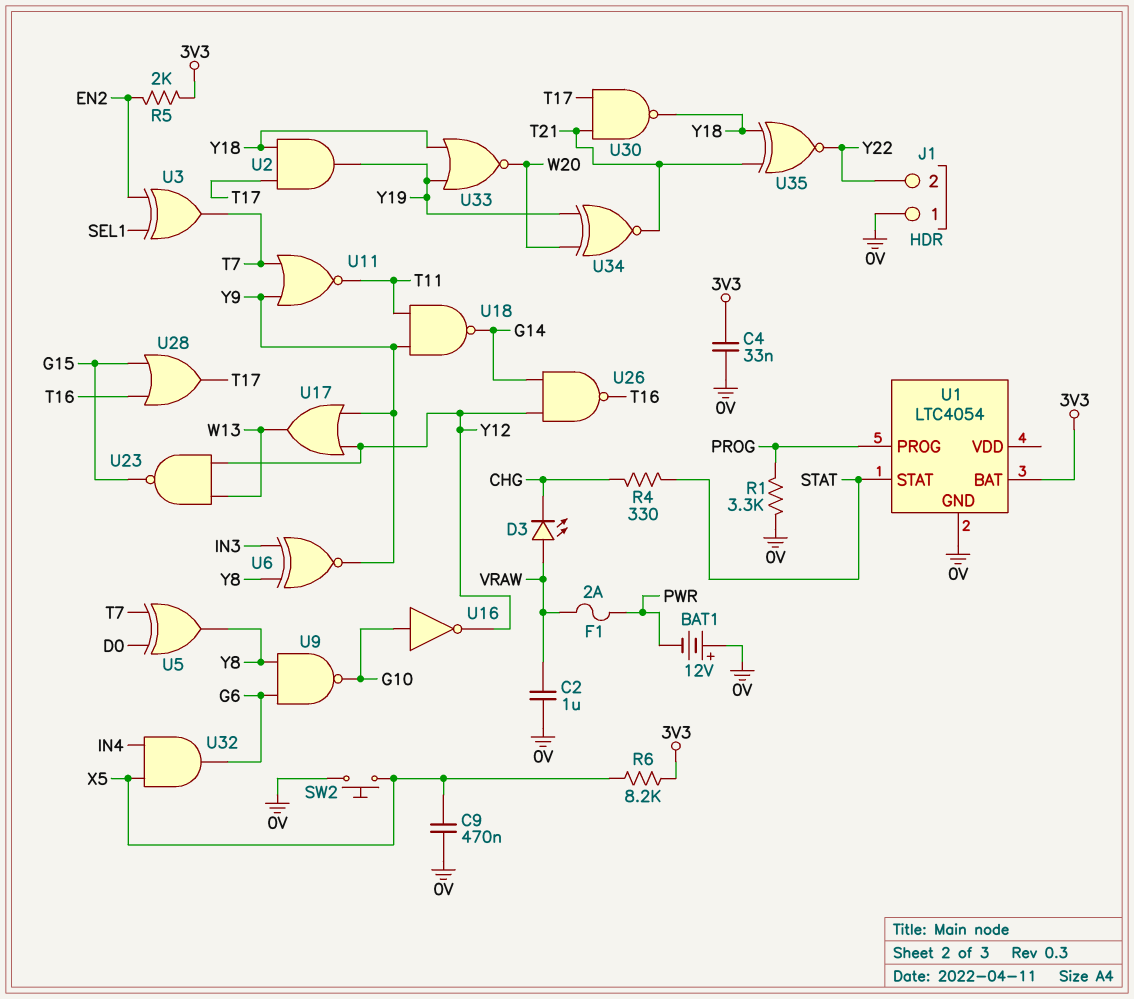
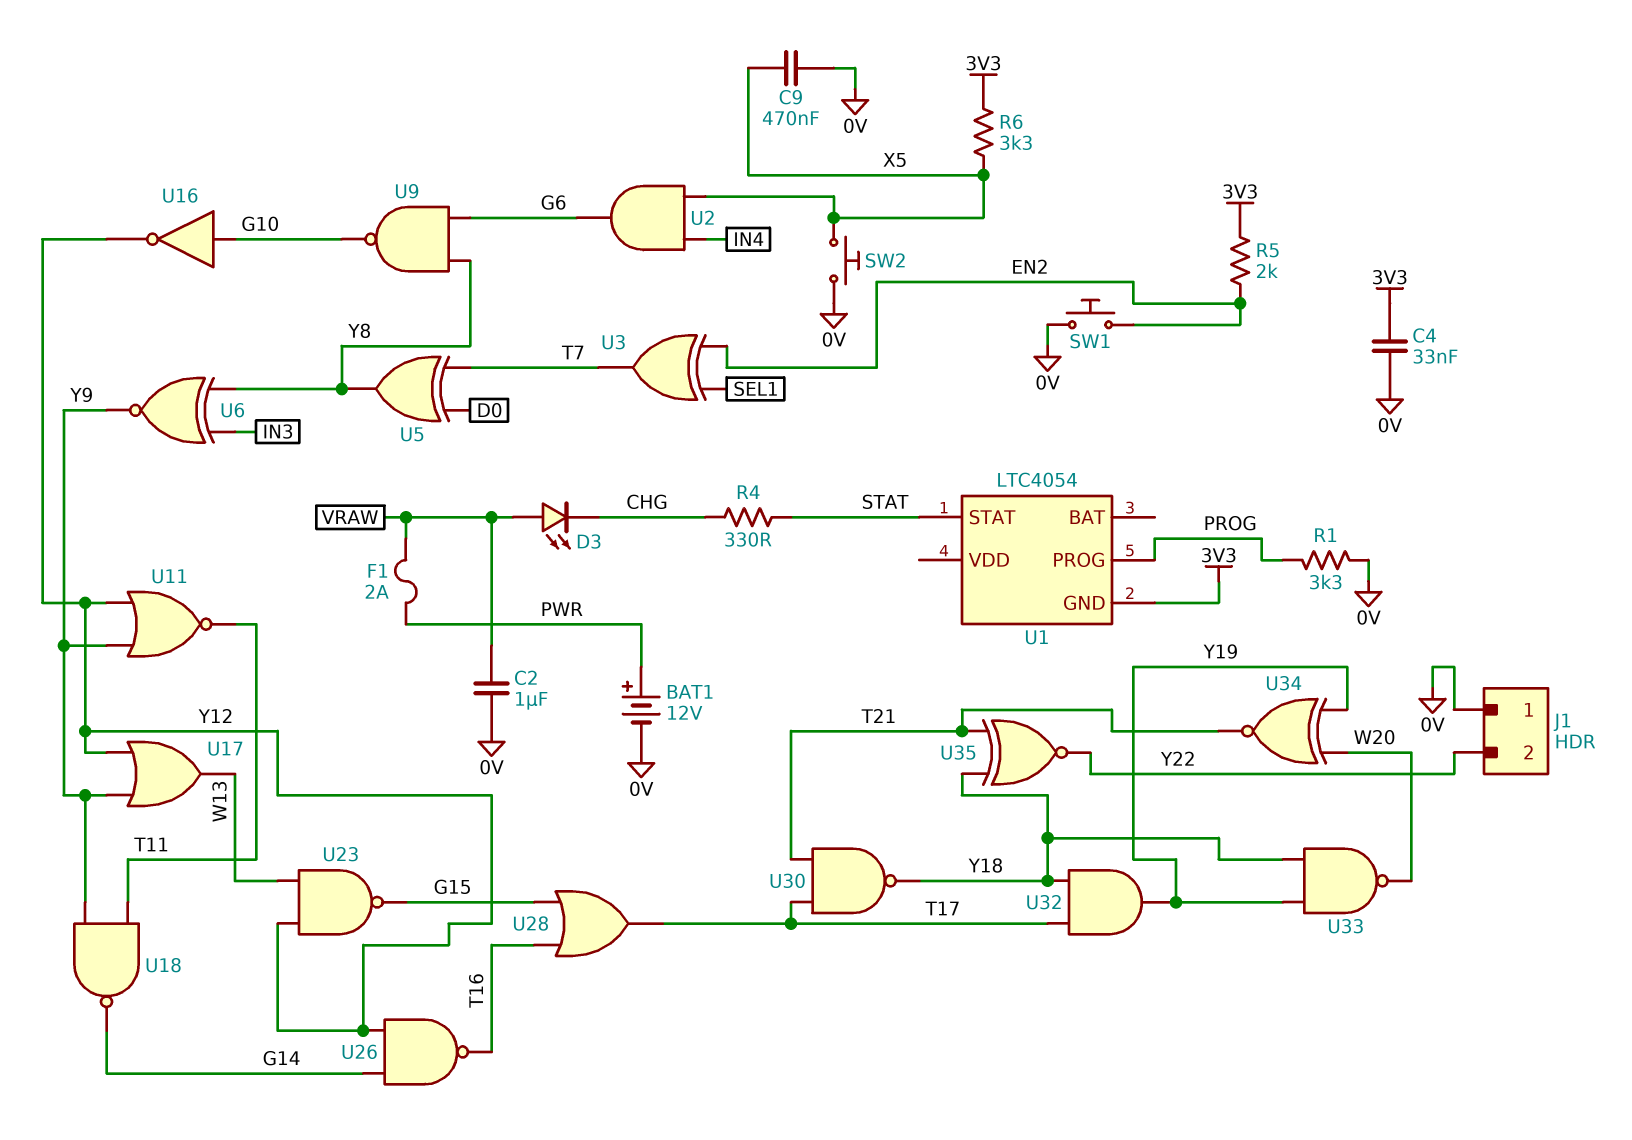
BAT1: 12V (plus 0V, minus PWR) -> 12V (plus PWR, minus 0V)
R6: 8.2k (3V3, X5) -> 3.3k (3V3, X5)
SW1: none -> button (0V, EN2)
U1 pin BAT: 3V3 -> none
U1 pin GND: 0V -> 3V3
U2: AND (in T17, in Y18, out Y19) -> AND (in IN4, in X5, out G6)
U11: NOR (in T7, in Y9, out T11) -> NOR (in Y9, in Y12, out T11)
U32: AND (in IN4, in X5, out G6) -> AND (in T17, in Y18, out Y19)
U33: NOR (in Y18, in Y19, out W20) -> NAND (in Y18, in Y19, out W20)

